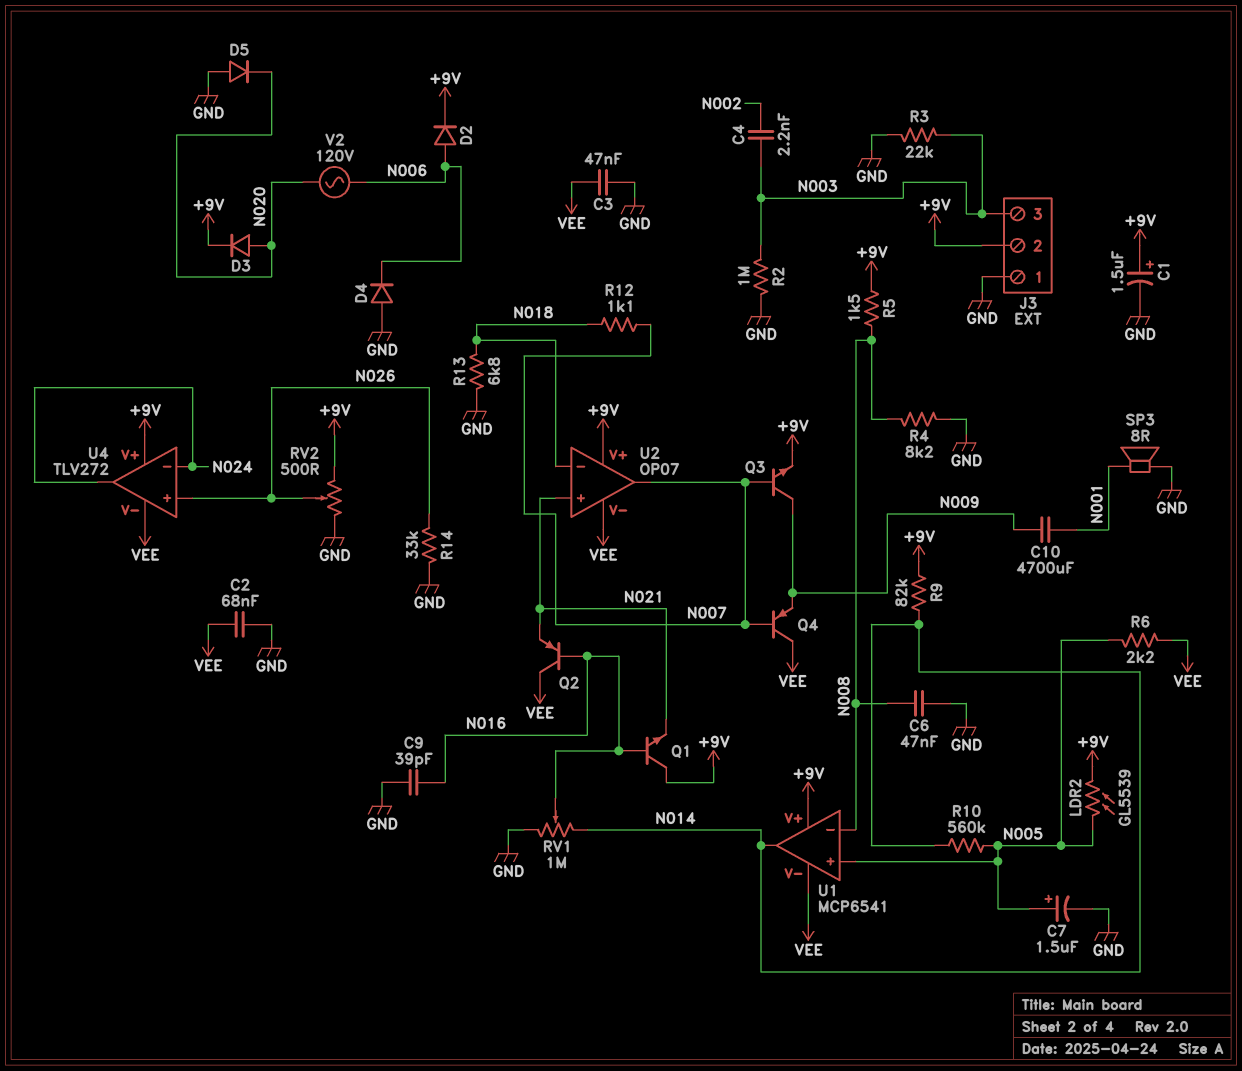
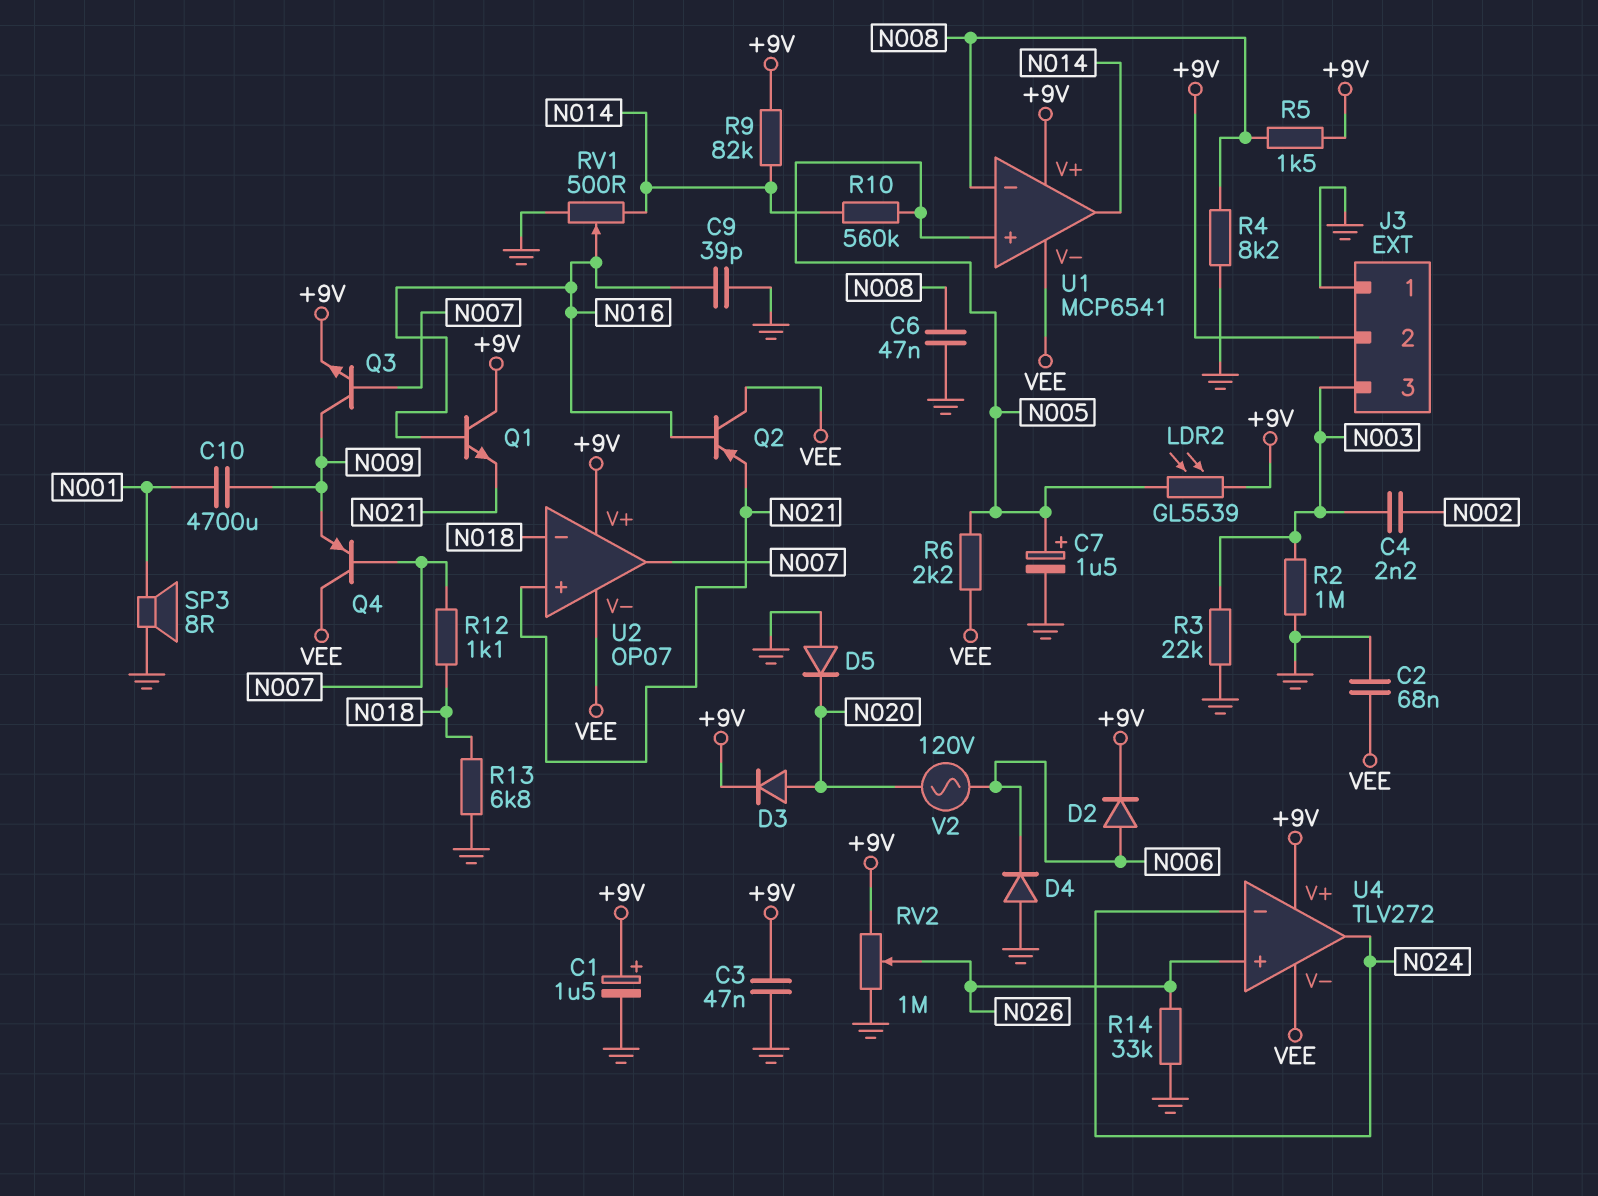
C3: 47nF (GND, VEE) -> 47nF (+9V, GND)
RV1: 1M (GND, N014, wiper N016) -> 500 (GND, N014, wiper N016)
RV2: 500 (+9V, GND, wiper N026) -> 1M (+9V, GND, wiper N026)

